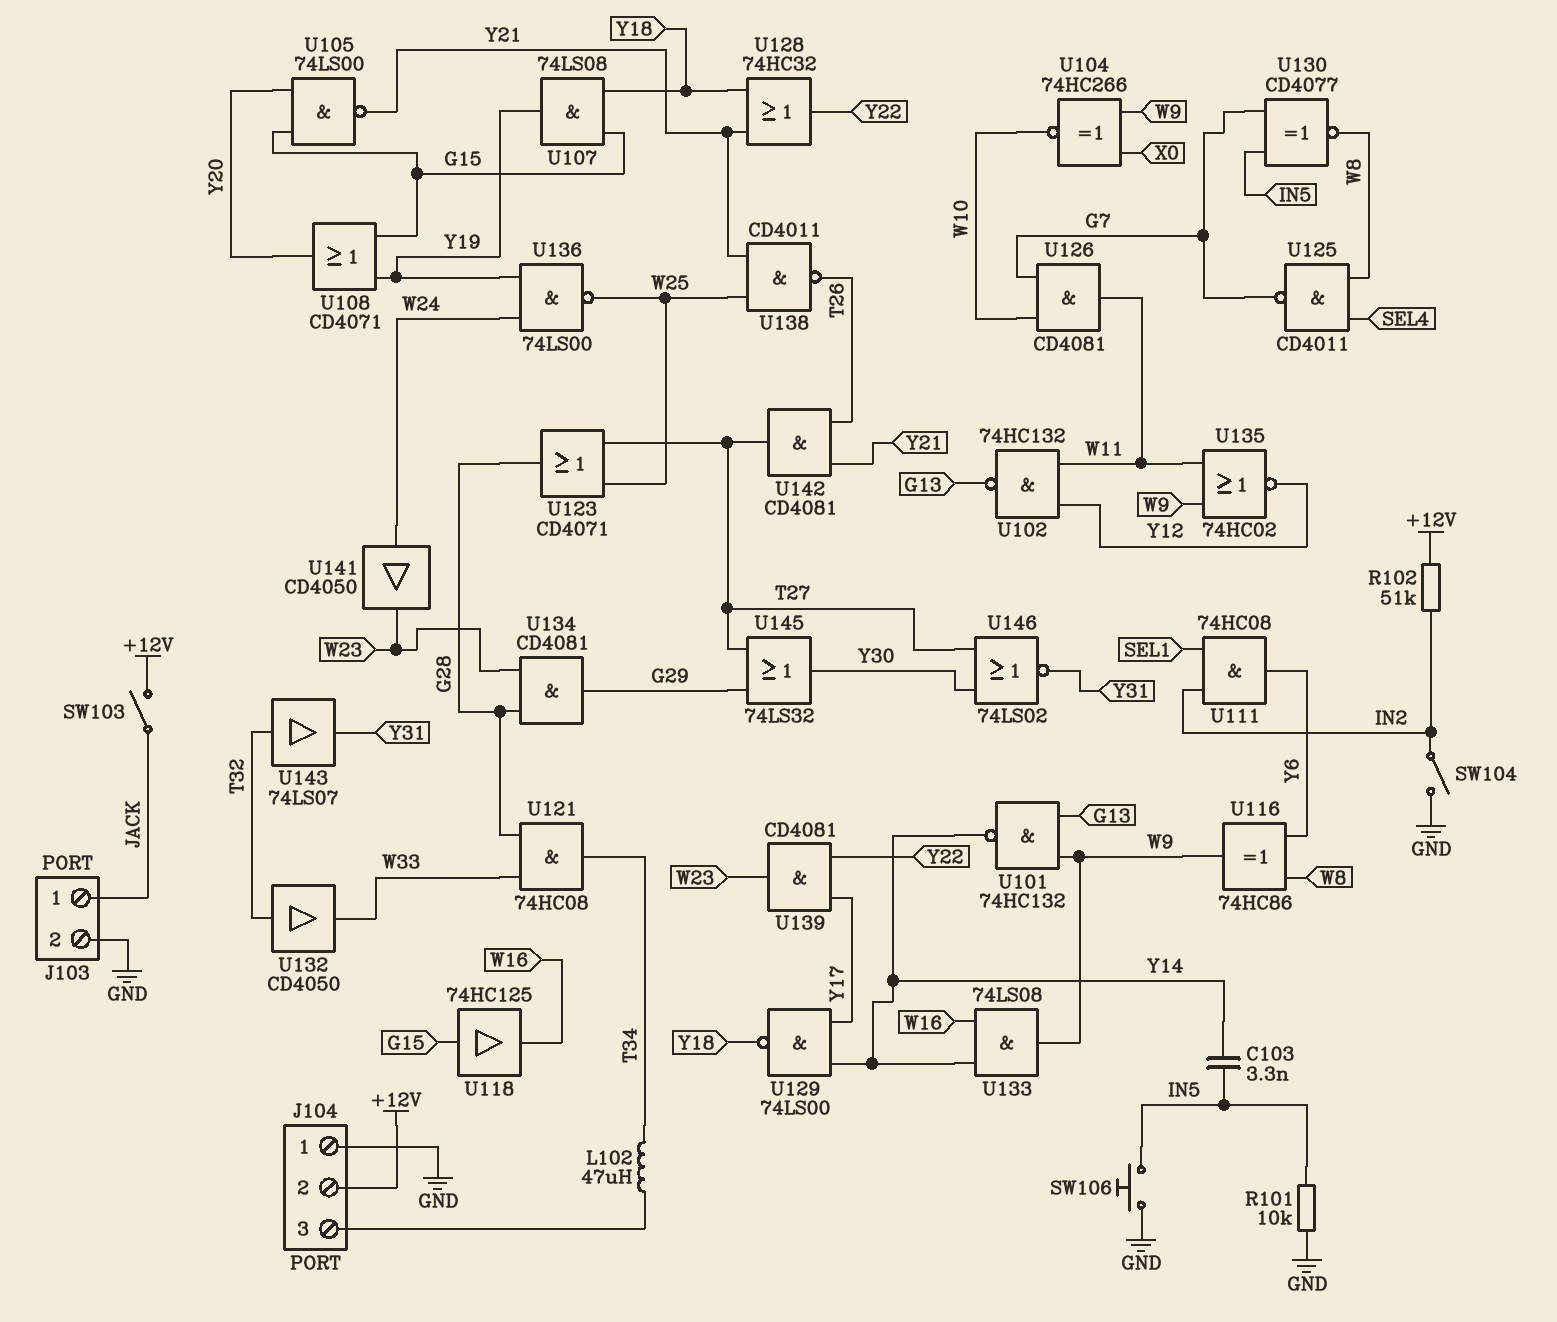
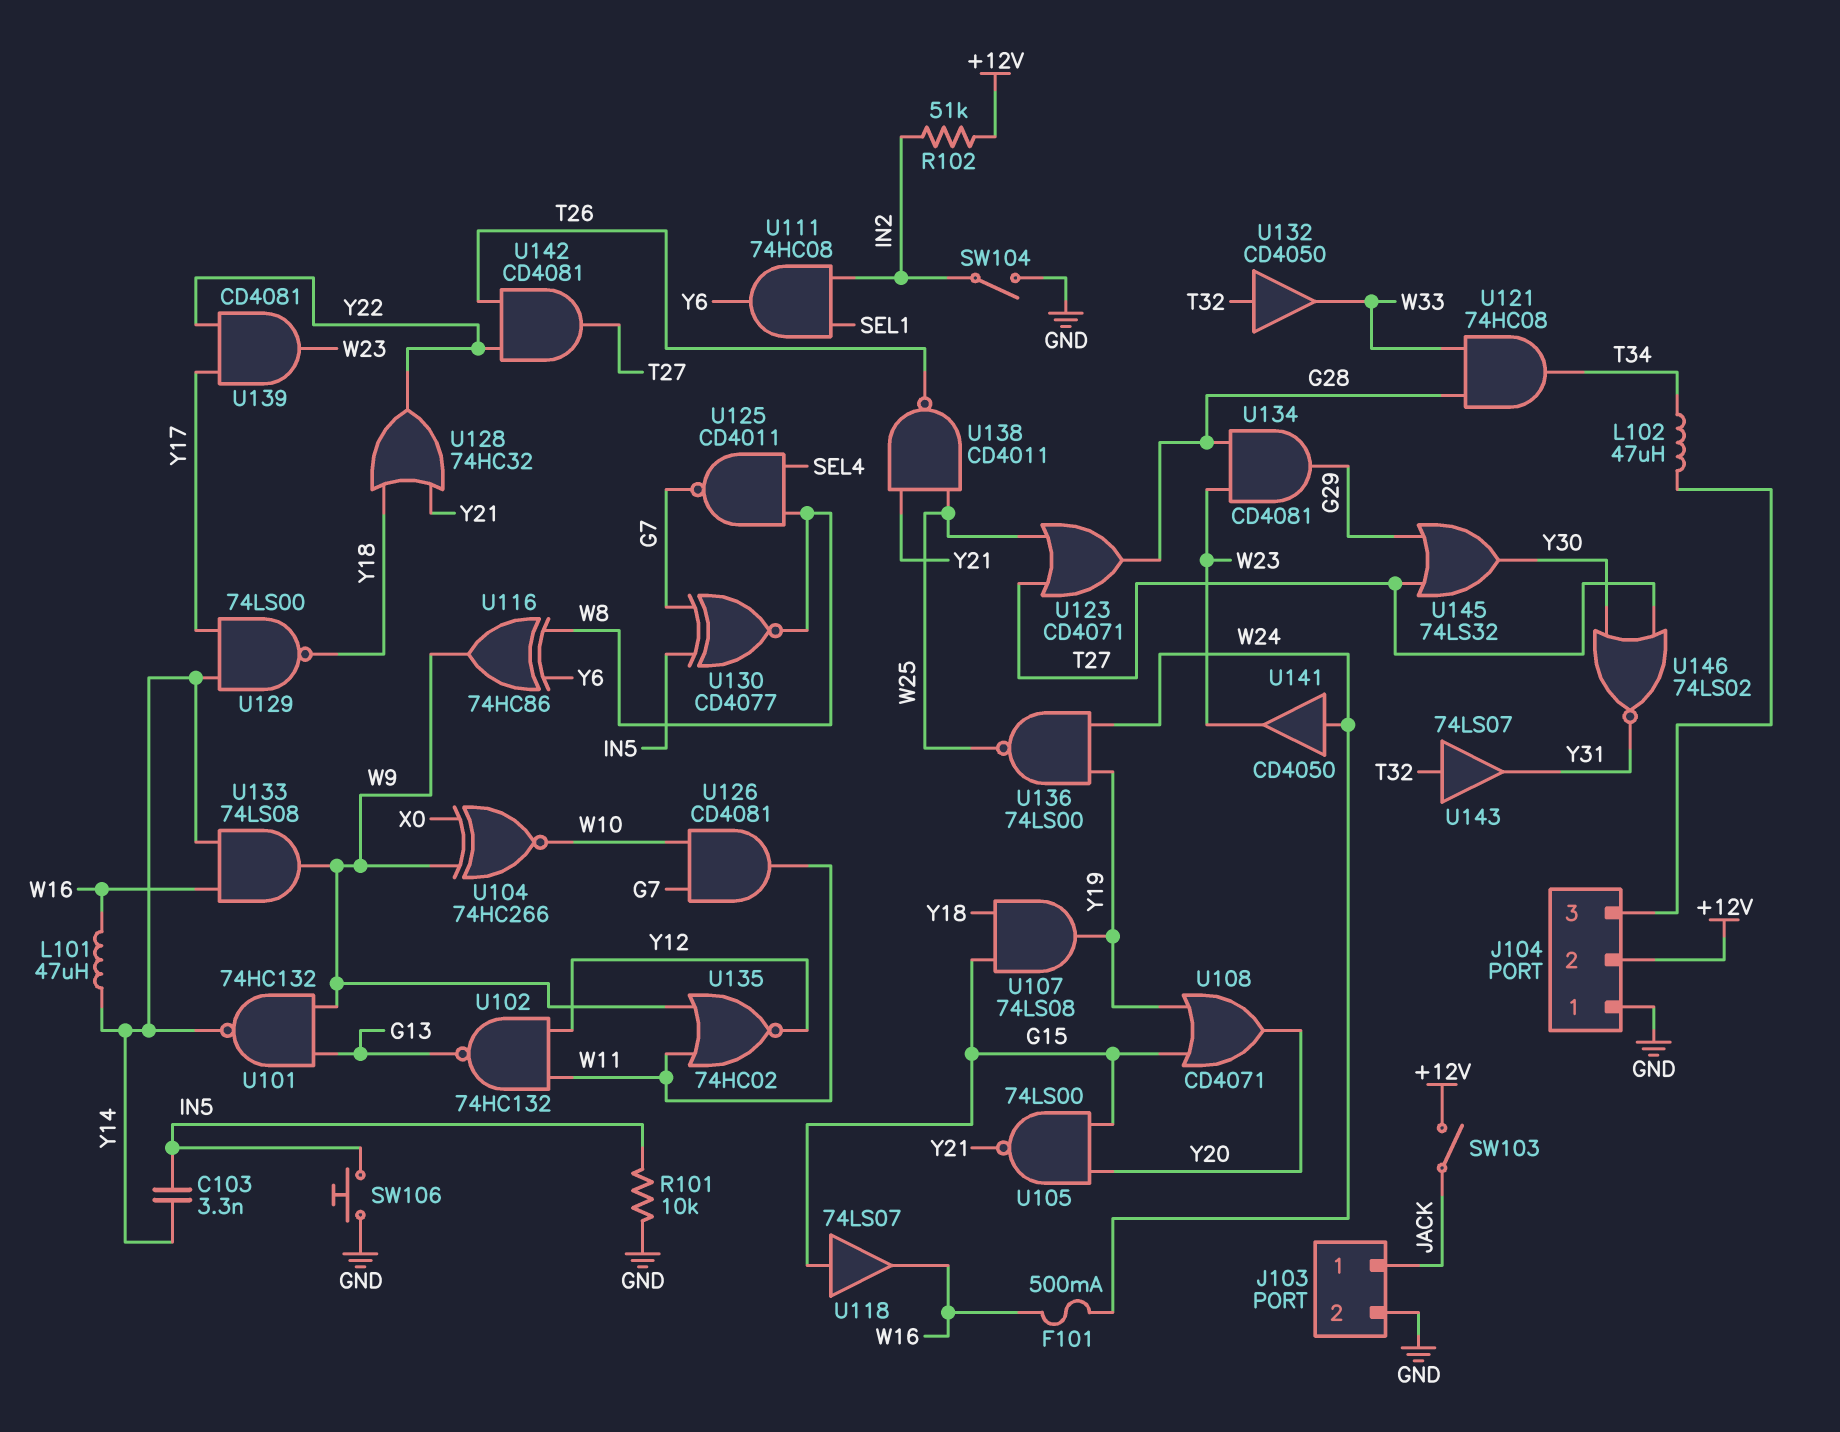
F101: none -> 500mA (W16, W24)
L101: none -> 47uH (W16, Y14)
U118: buffer 74HC125 (in G15, out W16) -> buffer 74LS07 (in G15, out W16)
U142: AND CD4081 (in T26, in Y21, out T27) -> AND CD4081 (in T26, in Y22, out T27)

